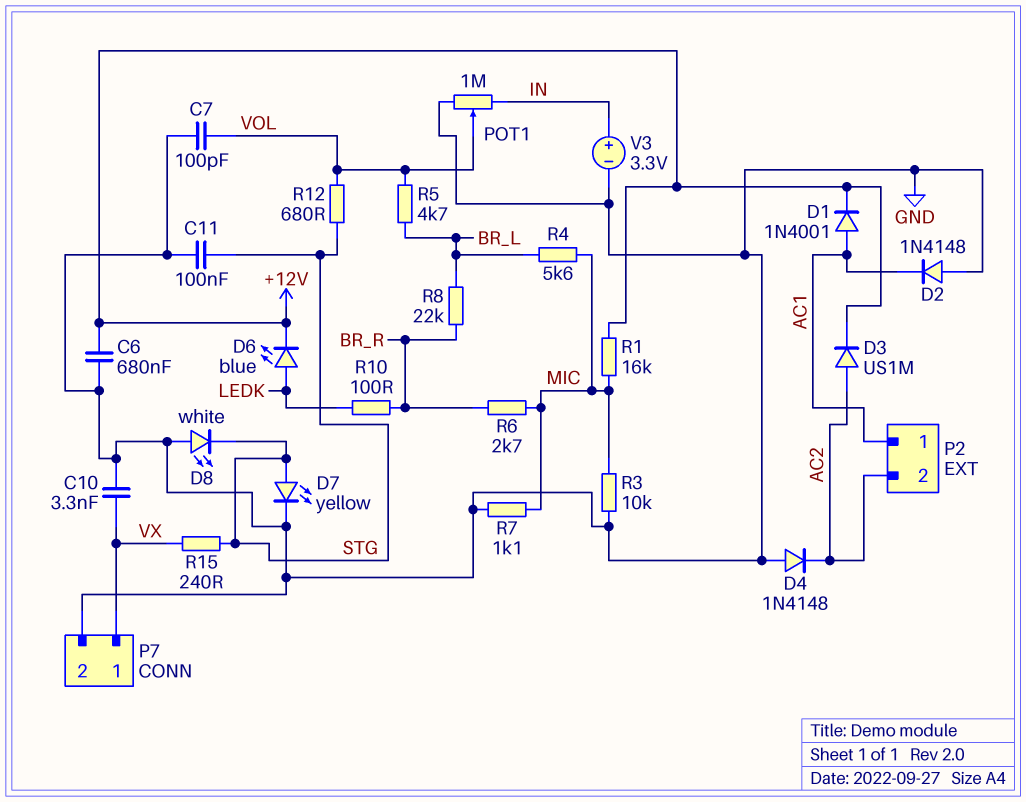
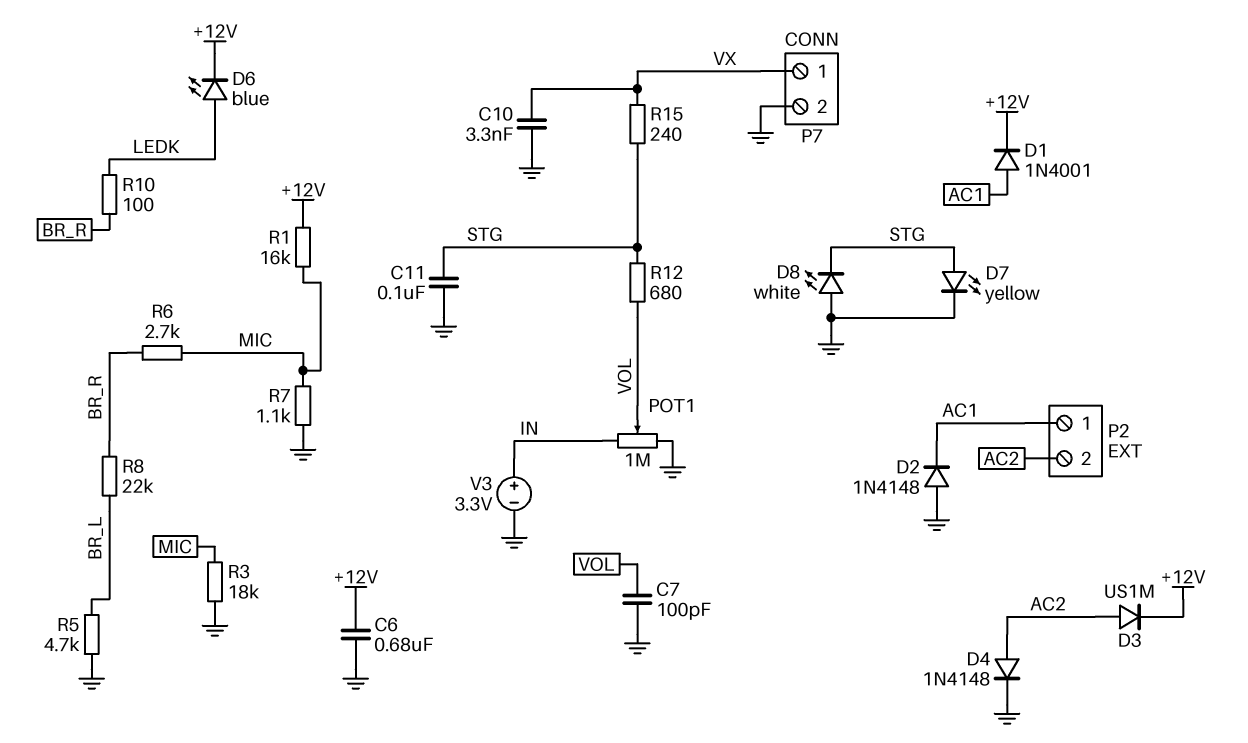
D4: diode 1N4148 (A GND, K AC2) -> diode 1N4148 (A AC2, K GND)
R3: 10k (GND, MIC) -> 18k (GND, MIC)
R4: 5.6k (BR_L, MIC) -> none
R5: 4.7k (BR_L, VOL) -> 4.7k (BR_L, GND)

